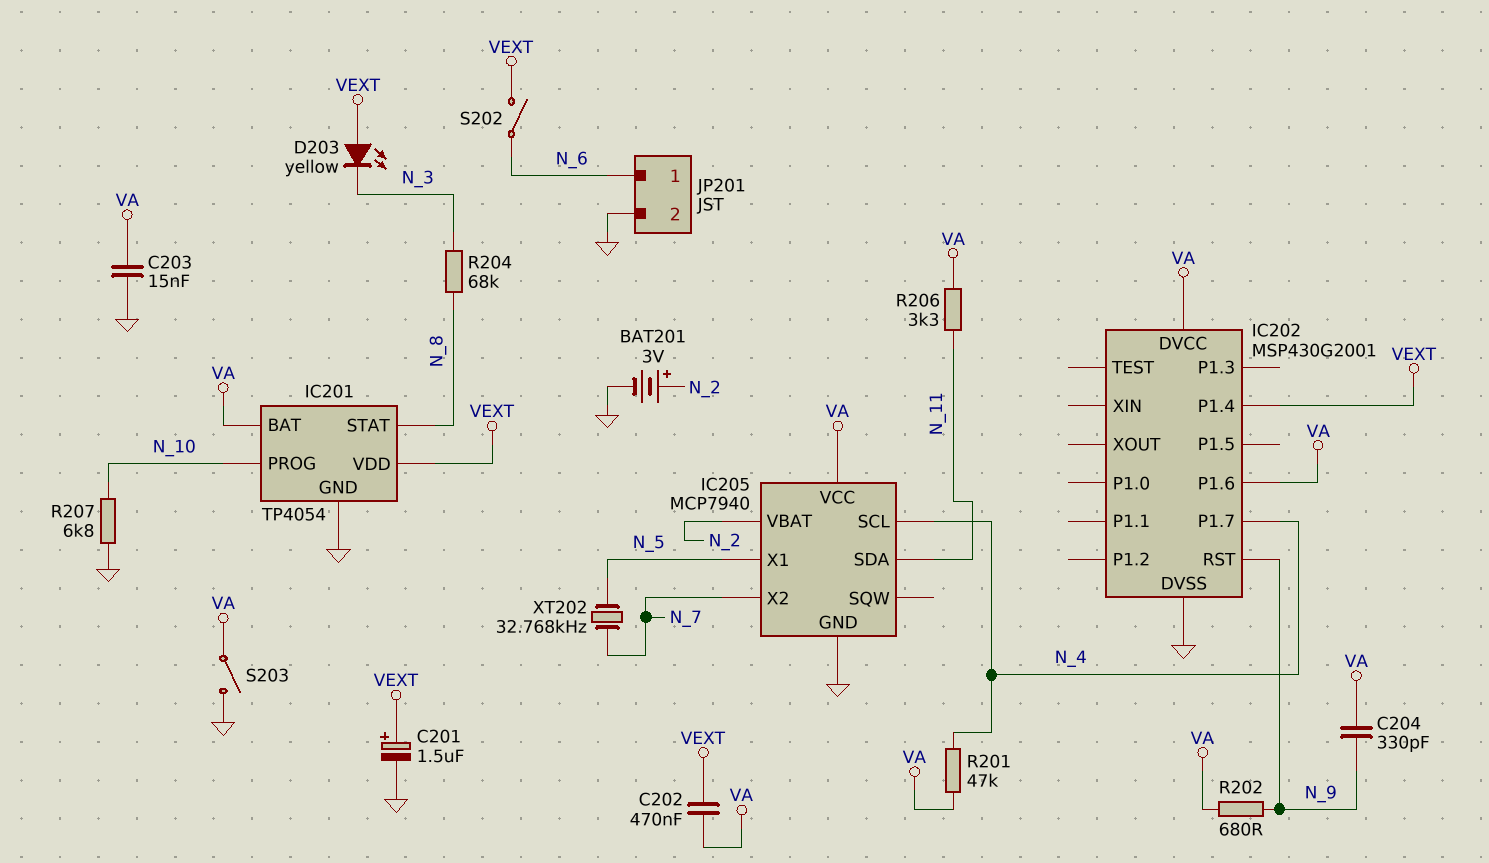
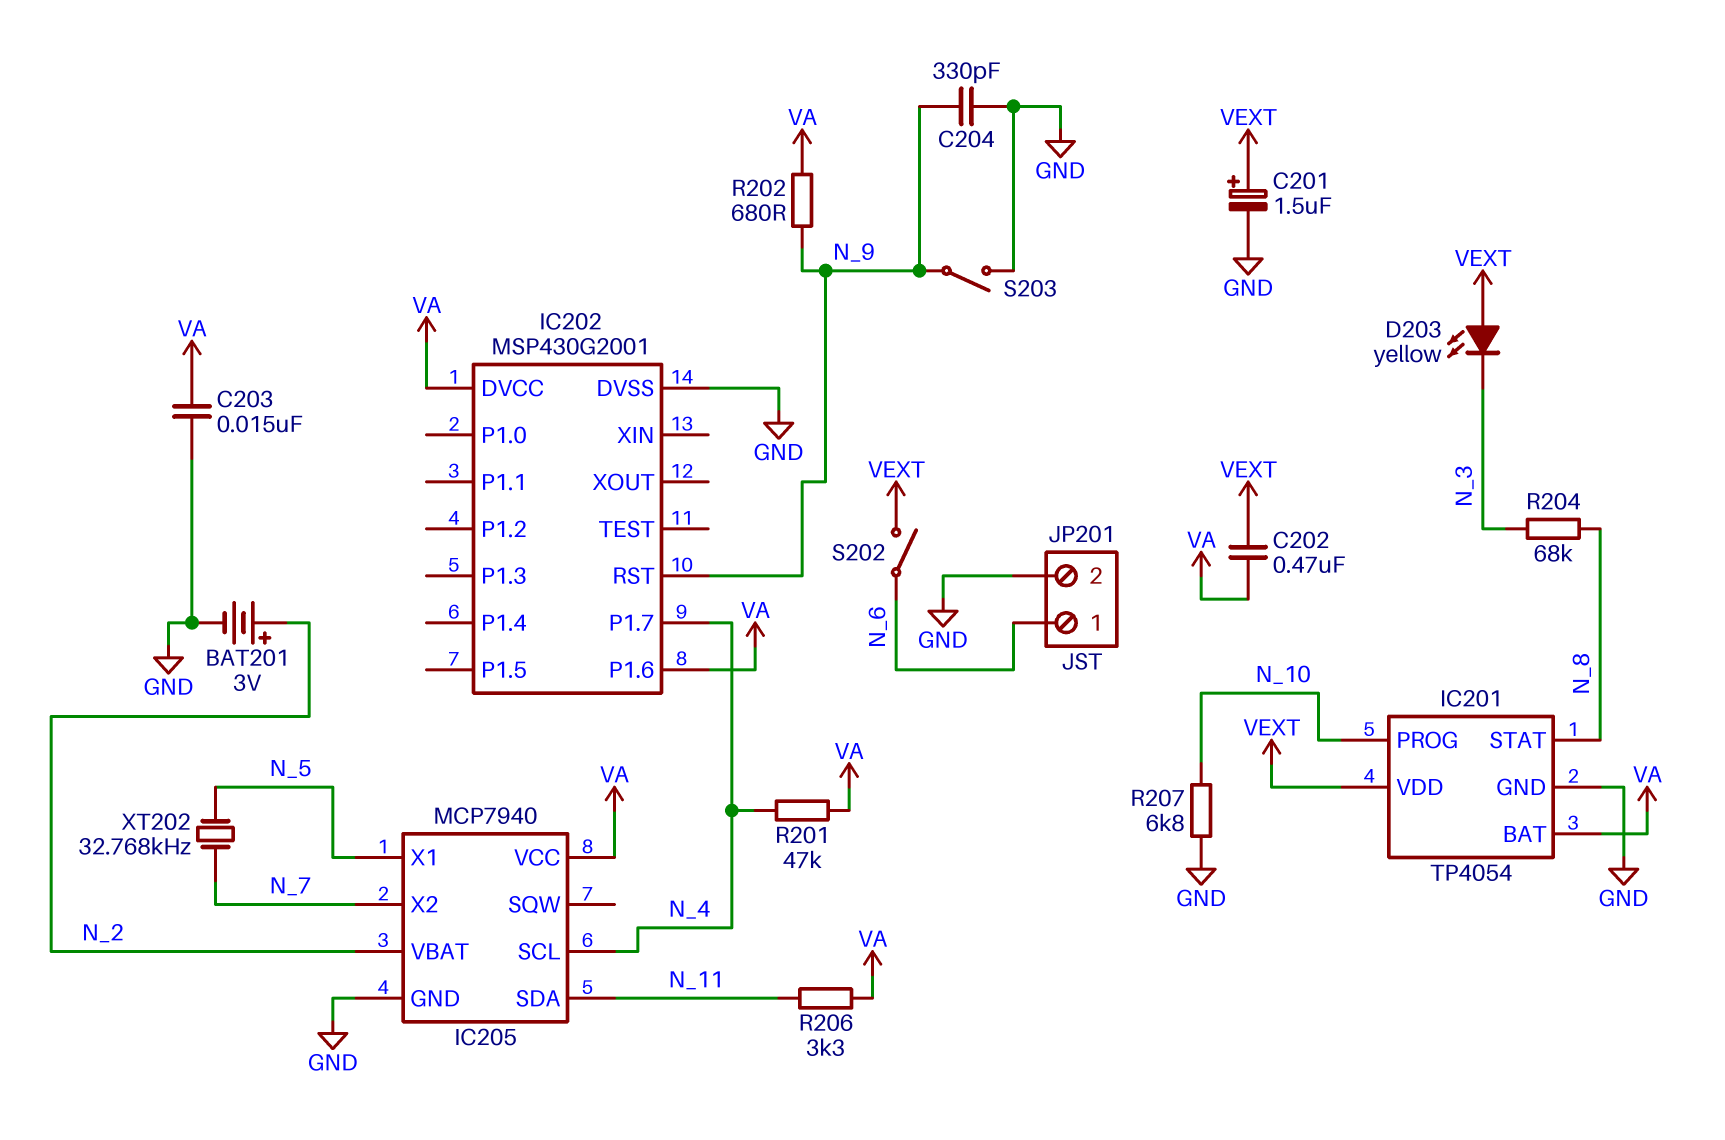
C204: 330pF (N_9, VA) -> 330pF (GND, N_9)
IC202 pin P1.4: VEXT -> none
S203: switch (GND, VA) -> switch (GND, N_9)

